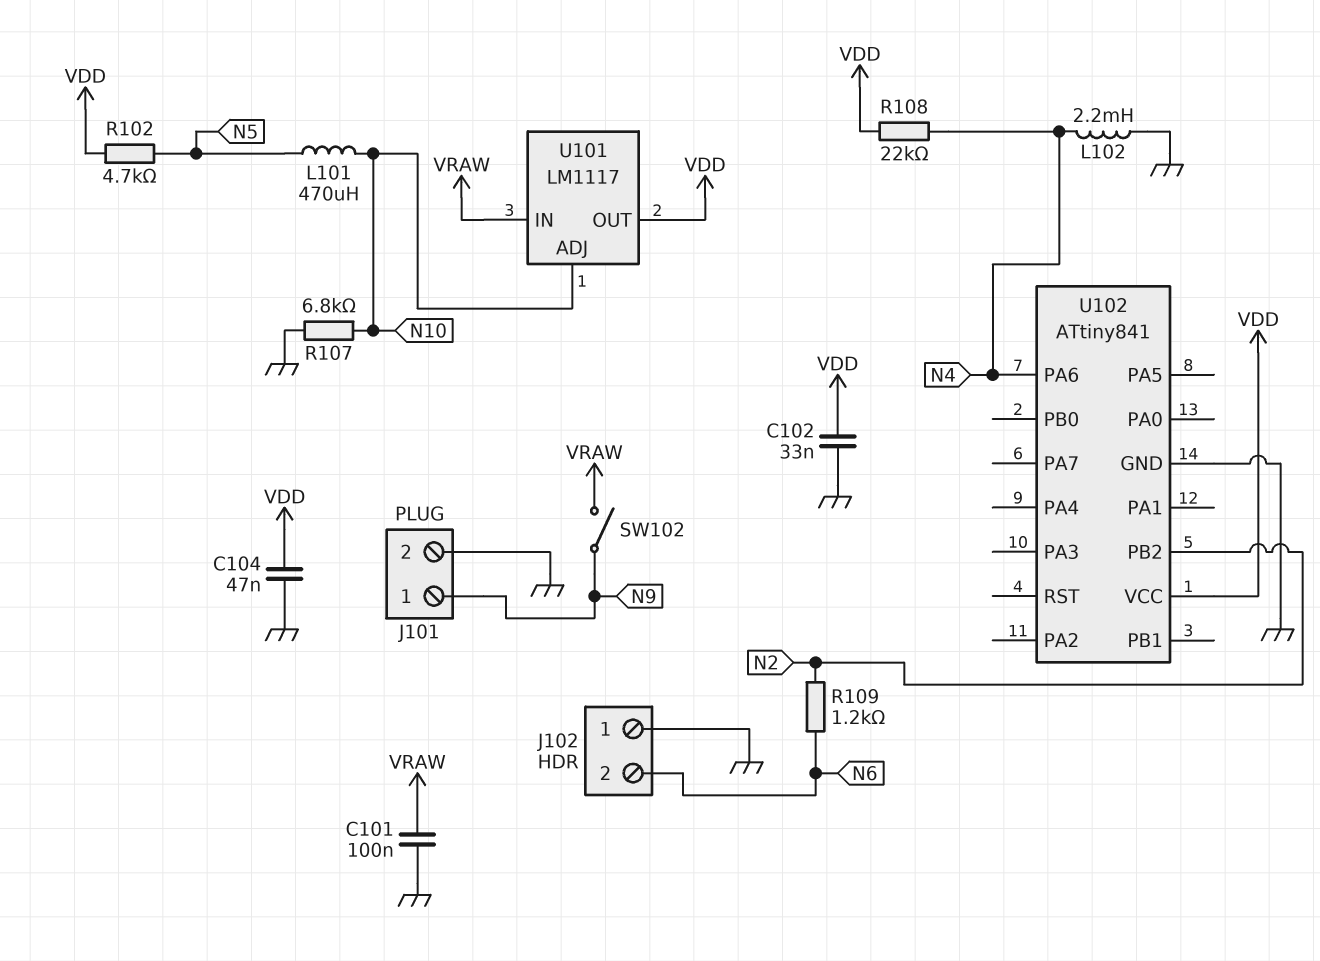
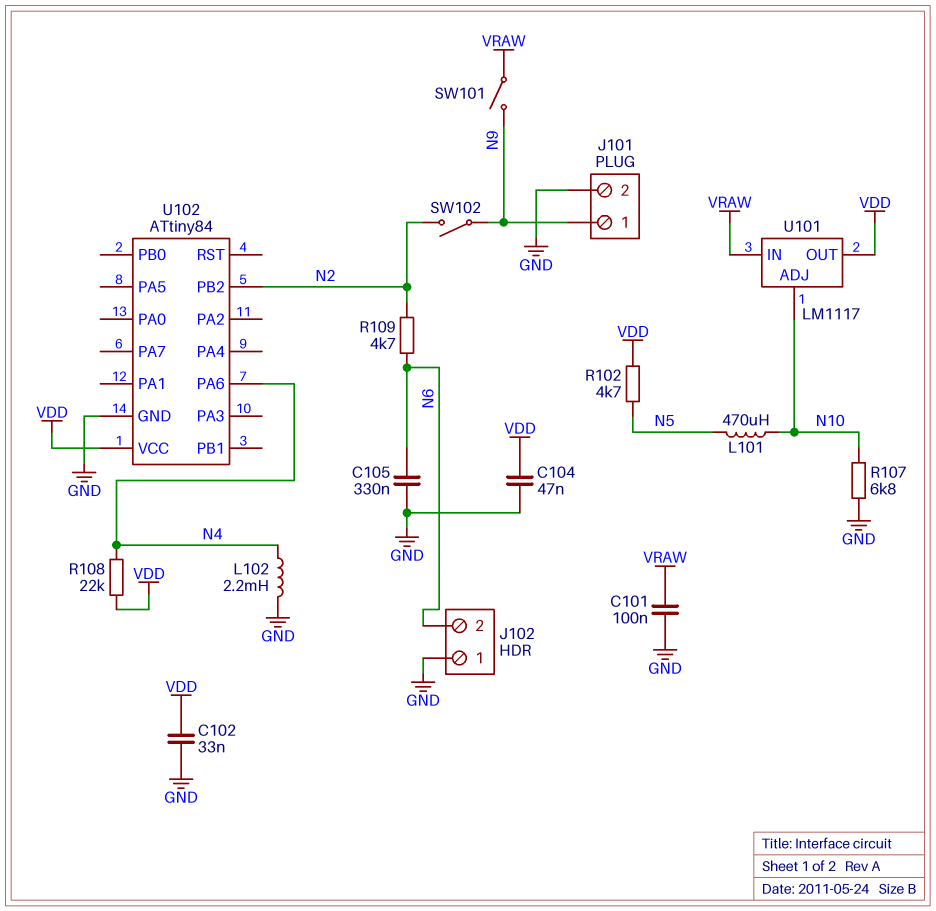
C105: none -> 330nF (GND, N6)
R109: 1.2k (N2, N6) -> 4.7k (N2, N6)
SW101: none -> switch (N9, VRAW)
SW102: switch (N9, VRAW) -> switch (N2, N9)
U102: ATtiny841 -> ATtiny84

